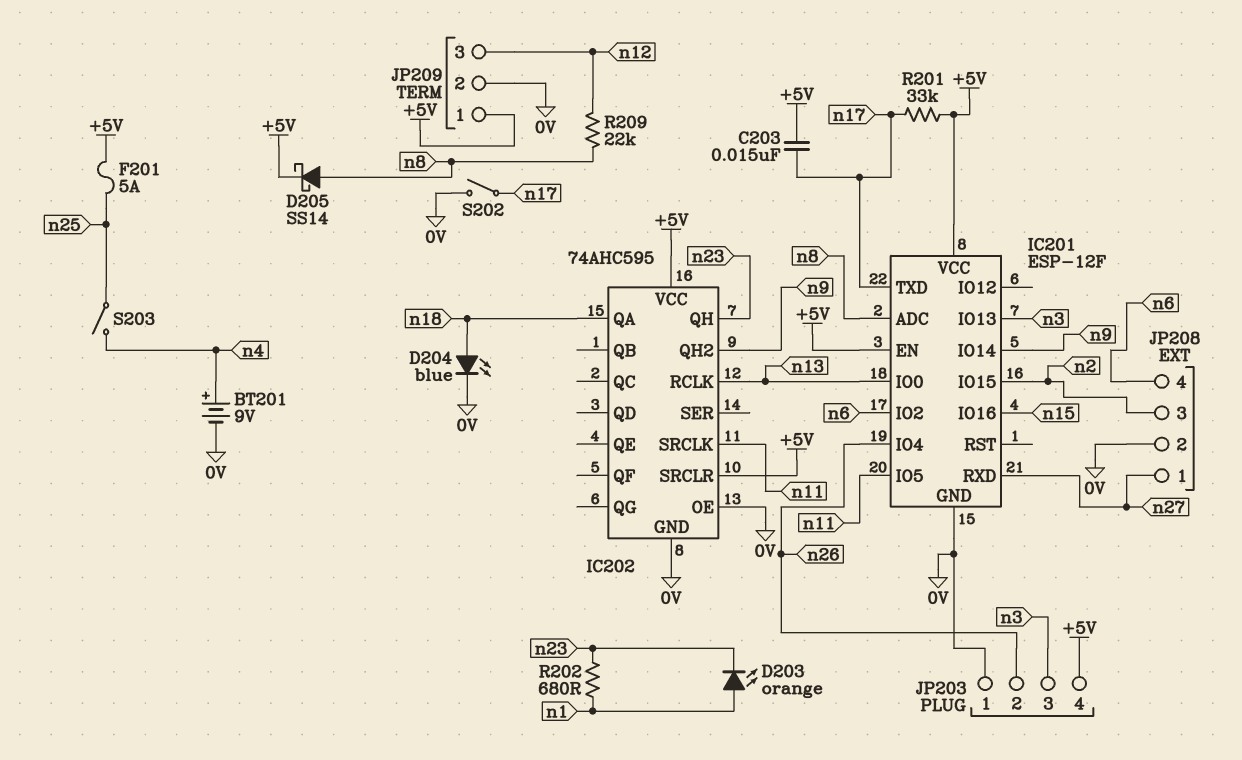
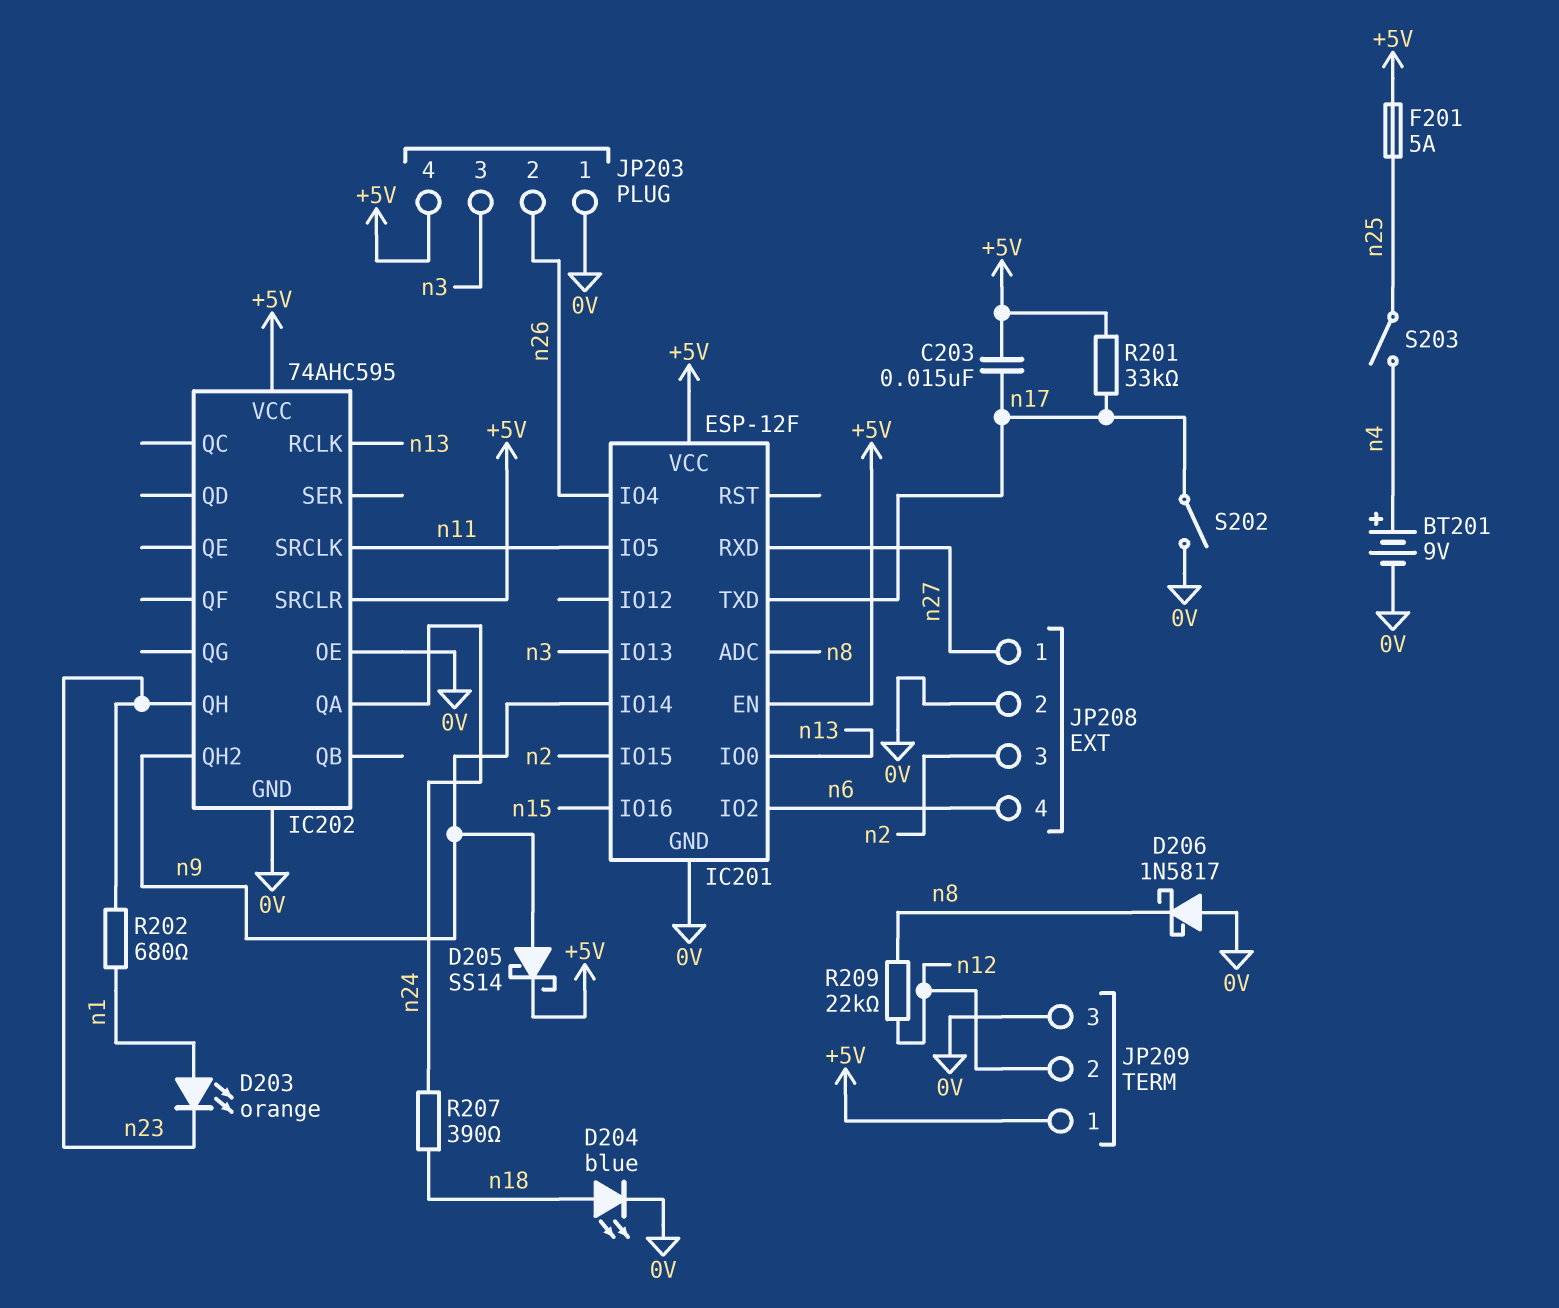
D205: schottky SS14 (A n8, K +5V) -> schottky SS14 (A n9, K +5V)
D206: none -> schottky 1N5817 (A 0V, K n8)
IC202 pin QA: n18 -> n24
JP209 pin 2: 0V -> n12
JP209 pin 3: n12 -> 0V
R207: none -> 390 (n18, n24)

